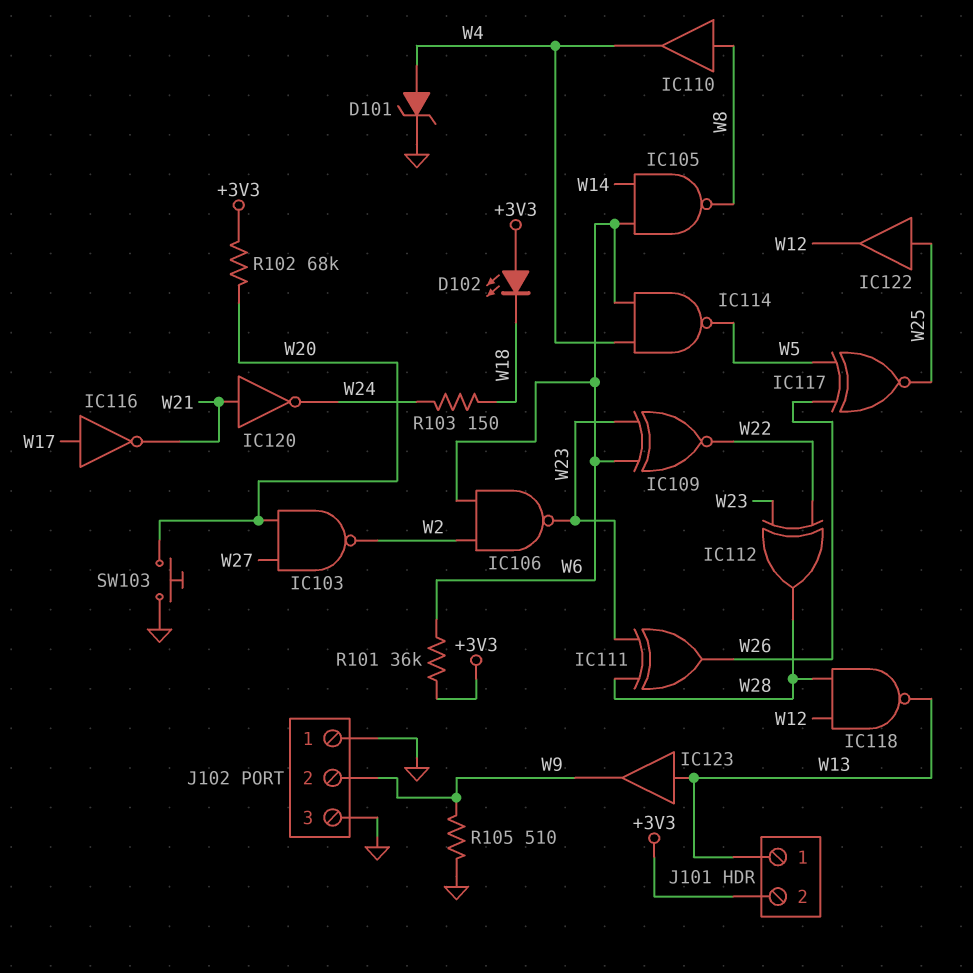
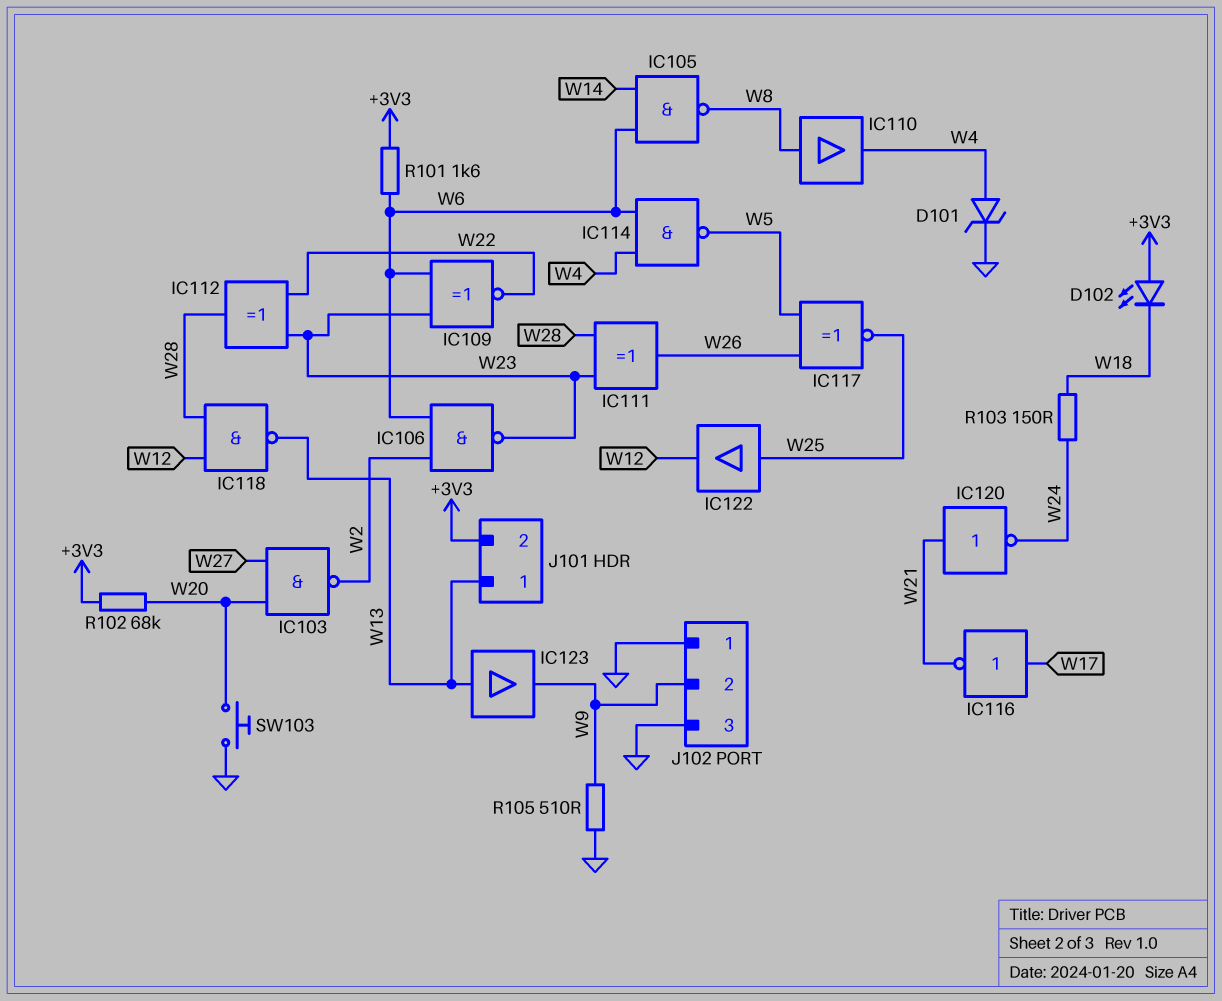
R101: 36k (+3V3, W6) -> 1.6k (+3V3, W6)

